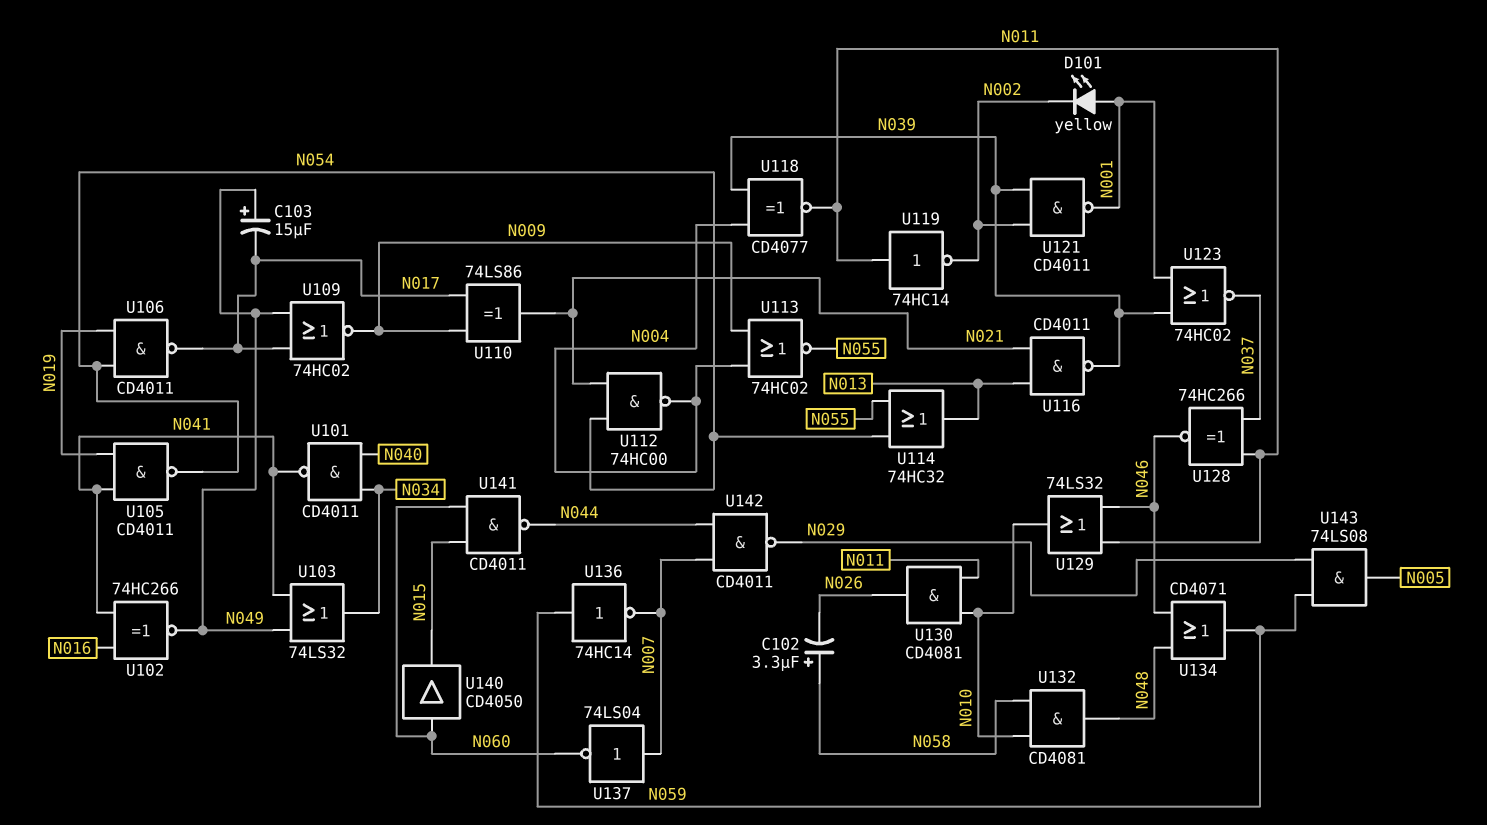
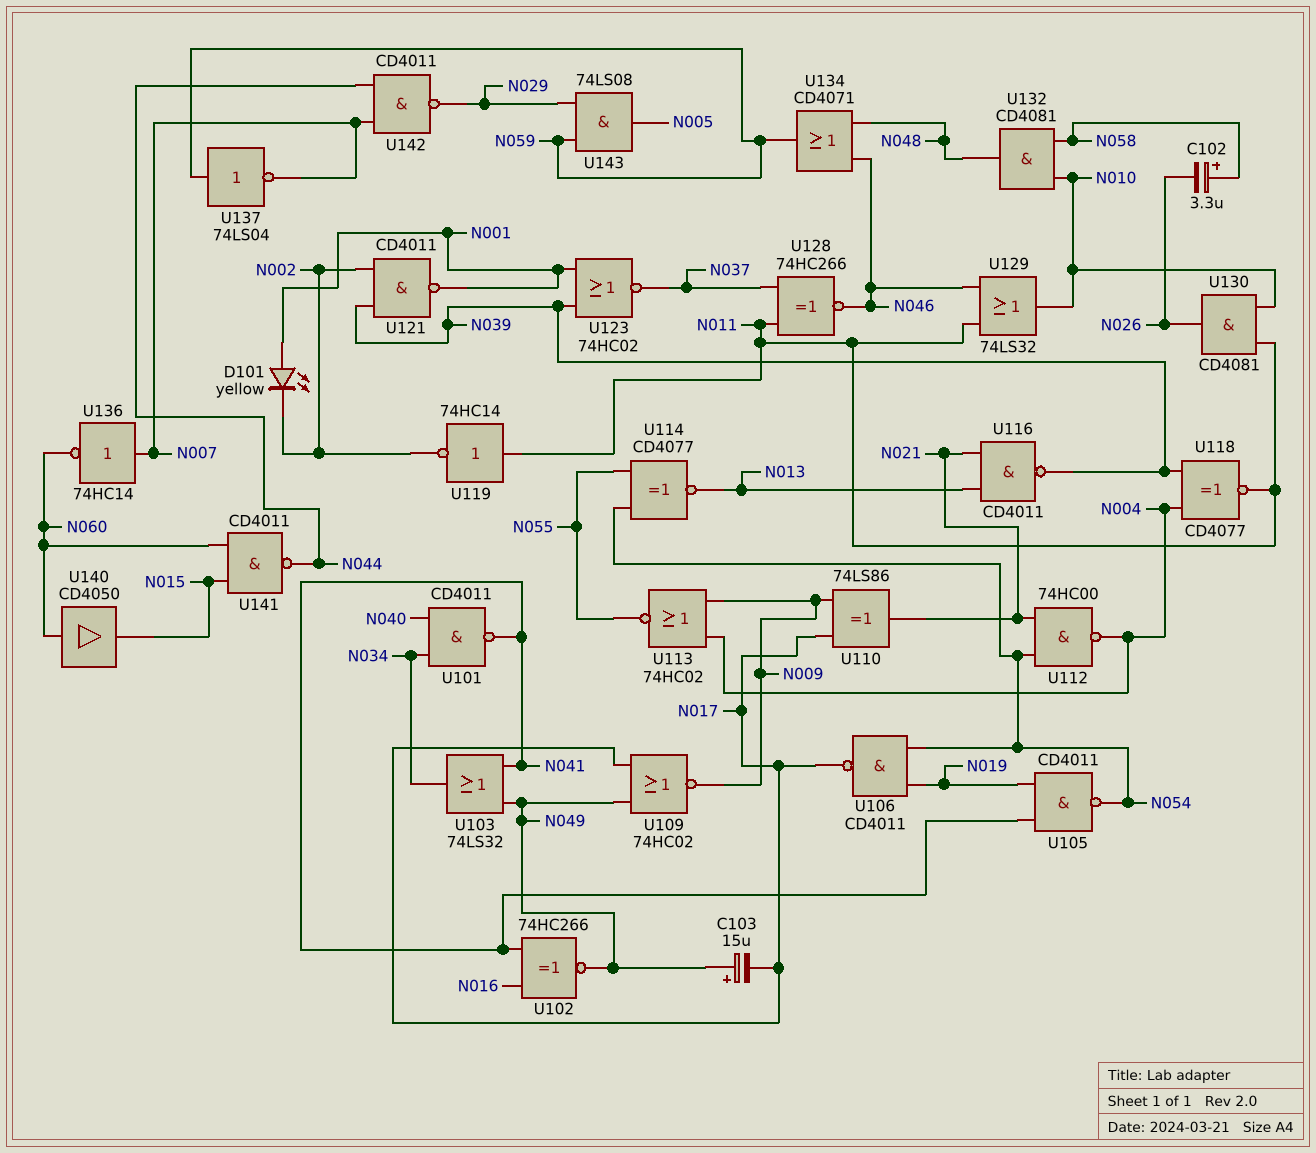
U114: OR 74HC32 (in N054, in N055, out N013) -> XNOR CD4077 (in N054, in N055, out N013)
U136: NOT 74HC14 (in N059, out N007) -> NOT 74HC14 (in N007, out N060)
U137: NOT 74LS04 (in N007, out N060) -> NOT 74LS04 (in N059, out N007)

